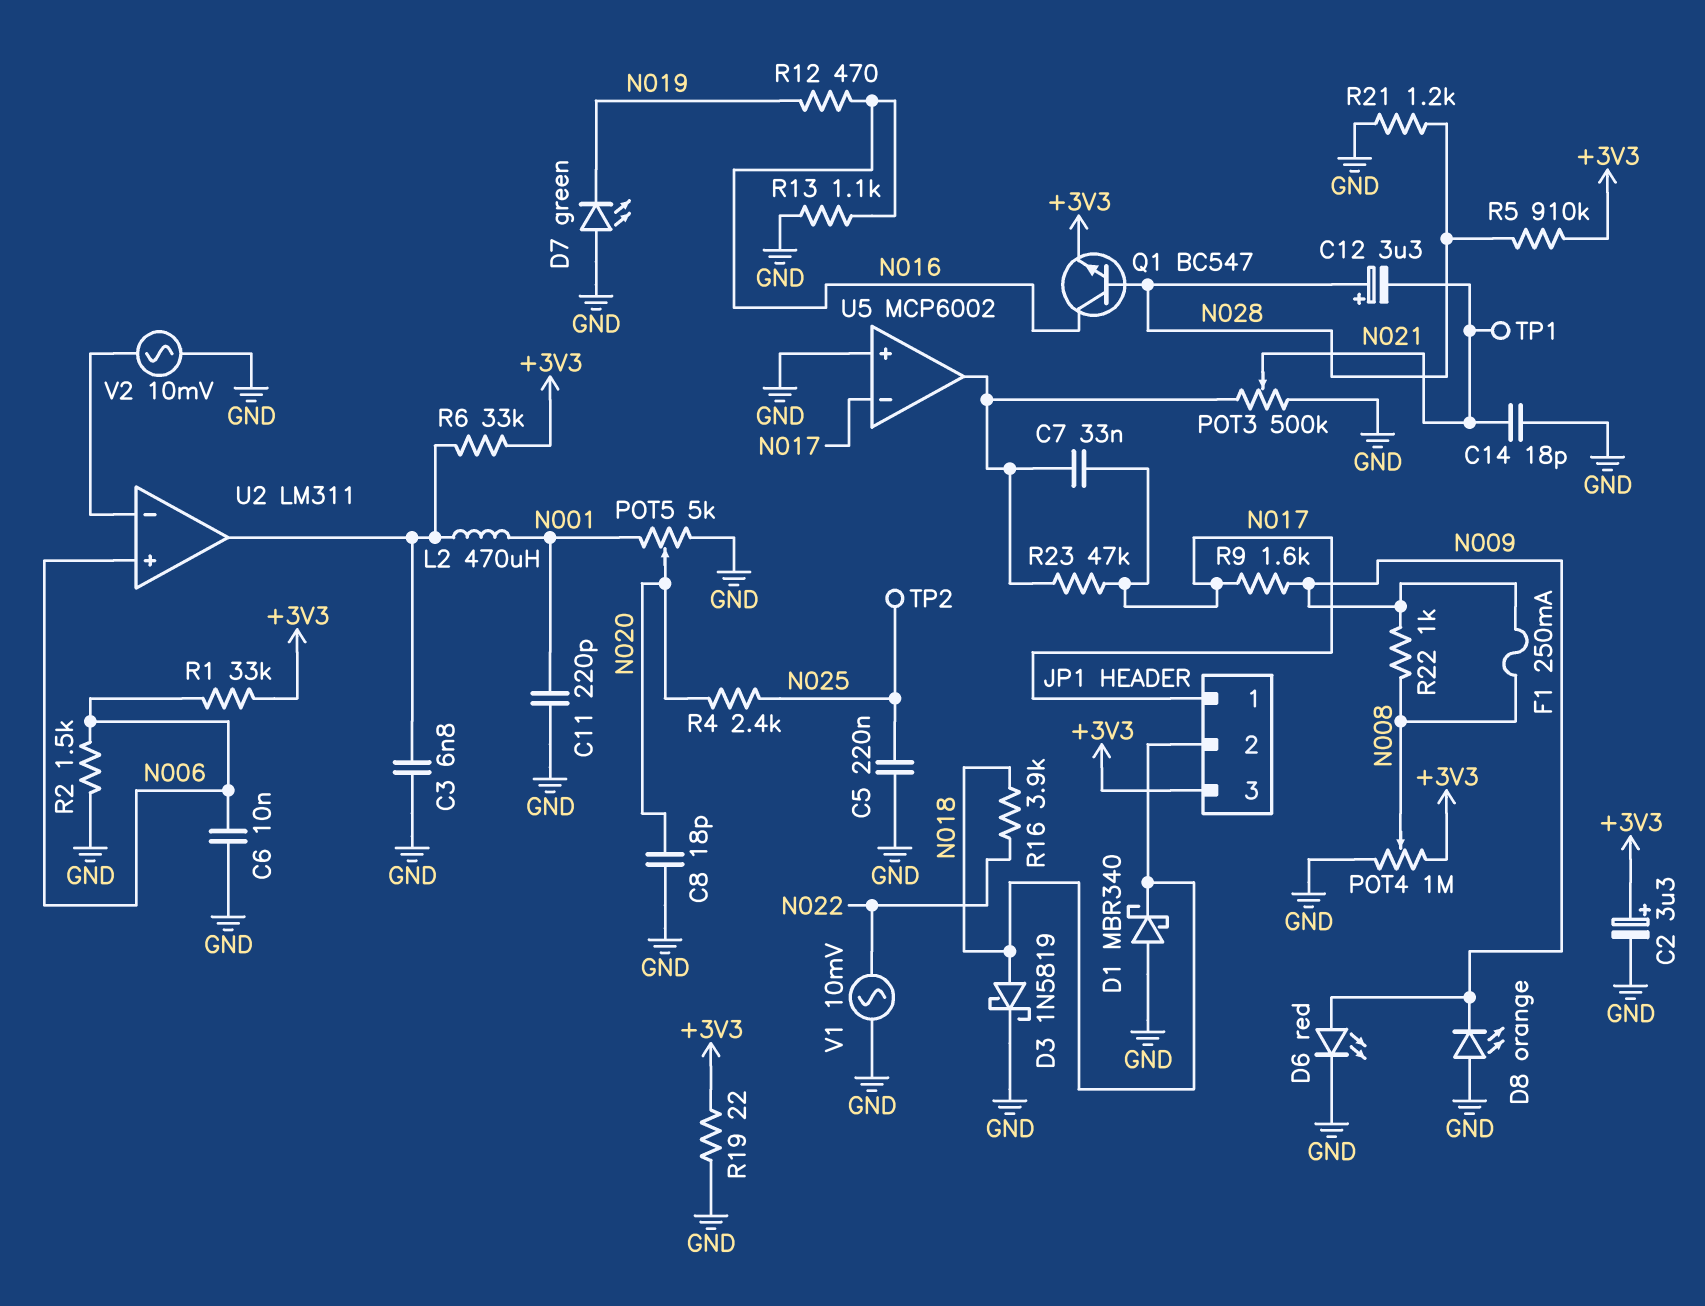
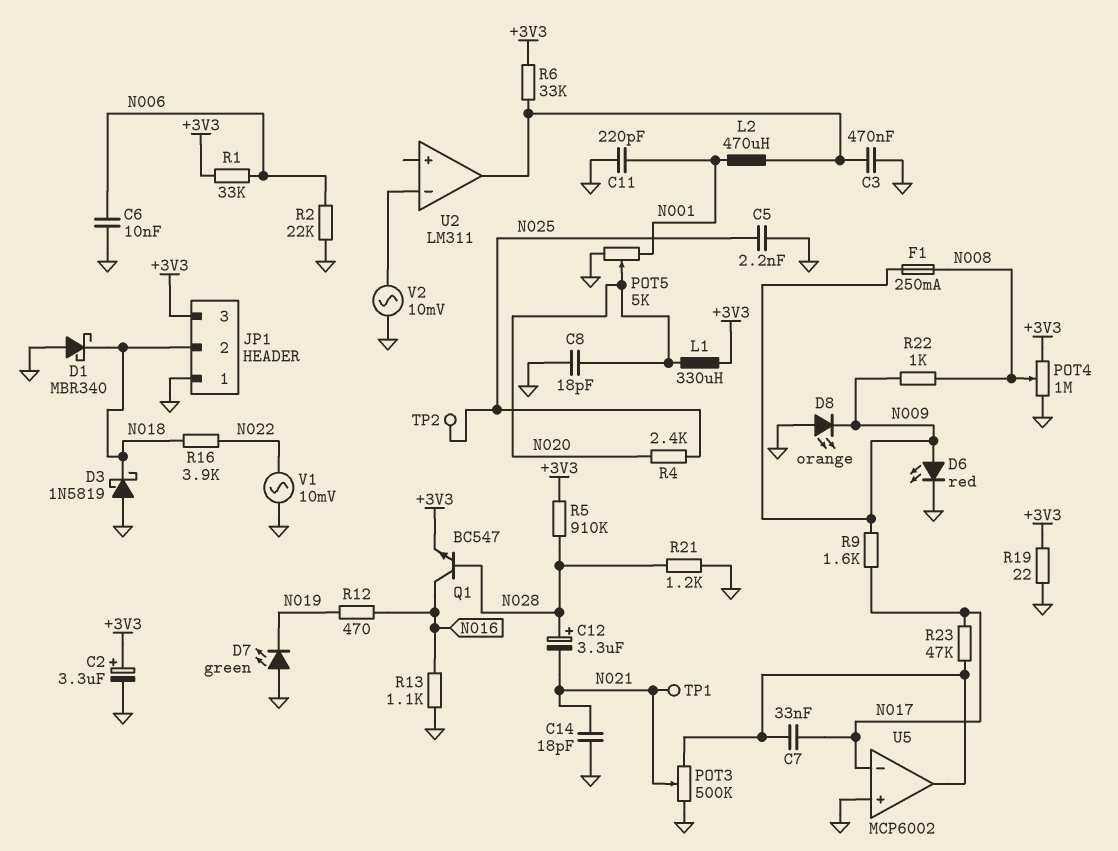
C3: 6.8nF (GND, U2/out) -> 470nF (GND, U2/out)
C5: 220nF (GND, N025) -> 2.2nF (GND, N025)
D3: schottky 1N5819 (A N018, K GND) -> schottky 1N5819 (A GND, K N018)
JP1 pin 1: N017 -> GND
L1: none -> 330uH (+3V3, N020)
R2: 1.5k (GND, N006) -> 22k (GND, N006)
U2 pin in+: N006 -> none

